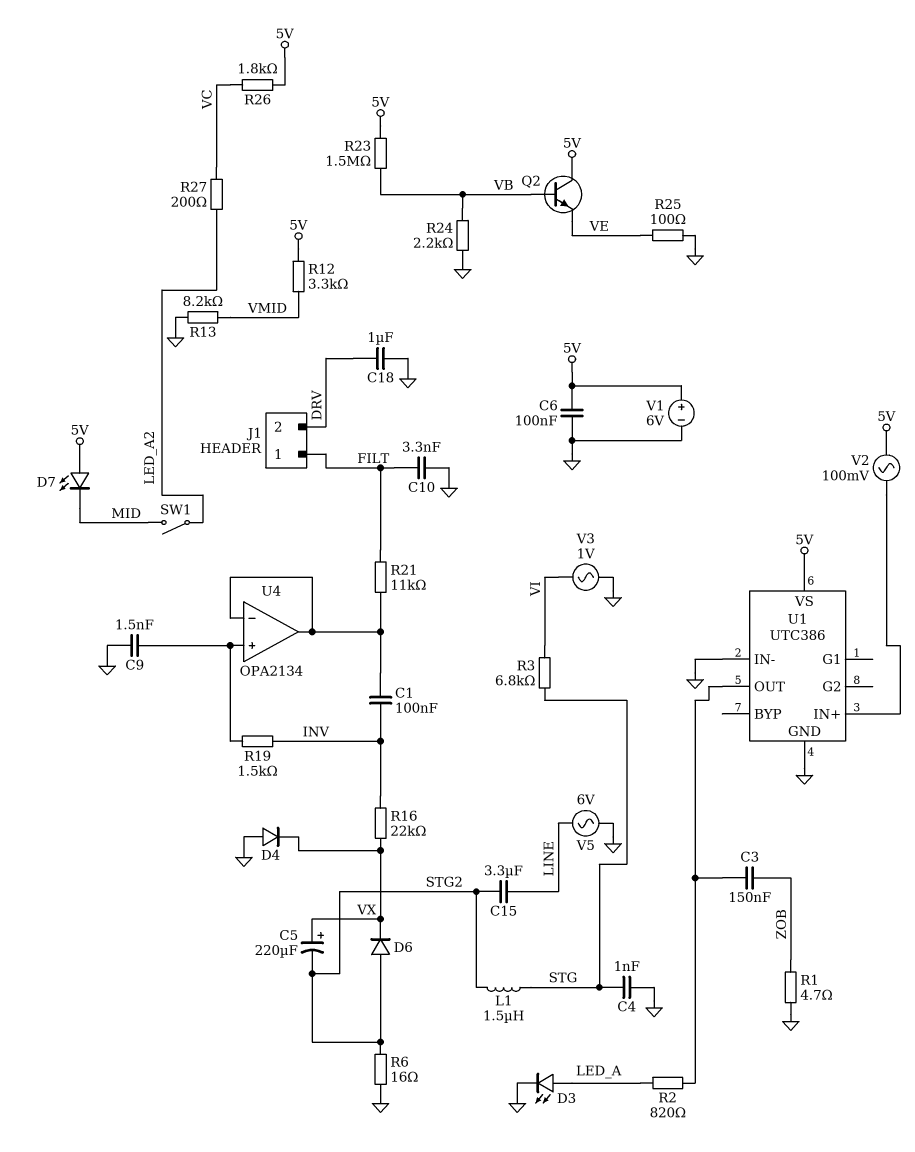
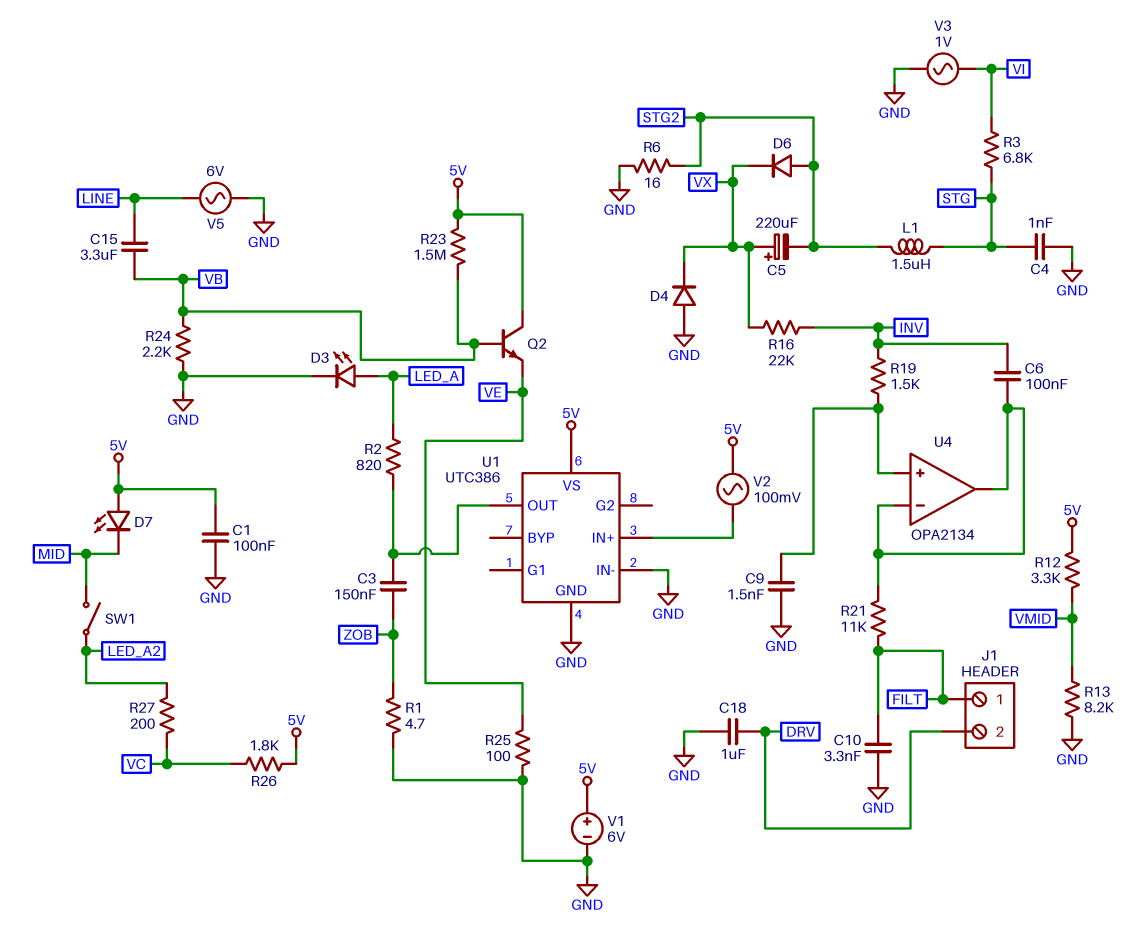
C1: 100nF (INV, U4/in-) -> 100nF (5V, GND)
C6: 100nF (5V, GND) -> 100nF (INV, U4/in-)
C15: 3.3uF (LINE, STG2) -> 3.3uF (LINE, VB)

